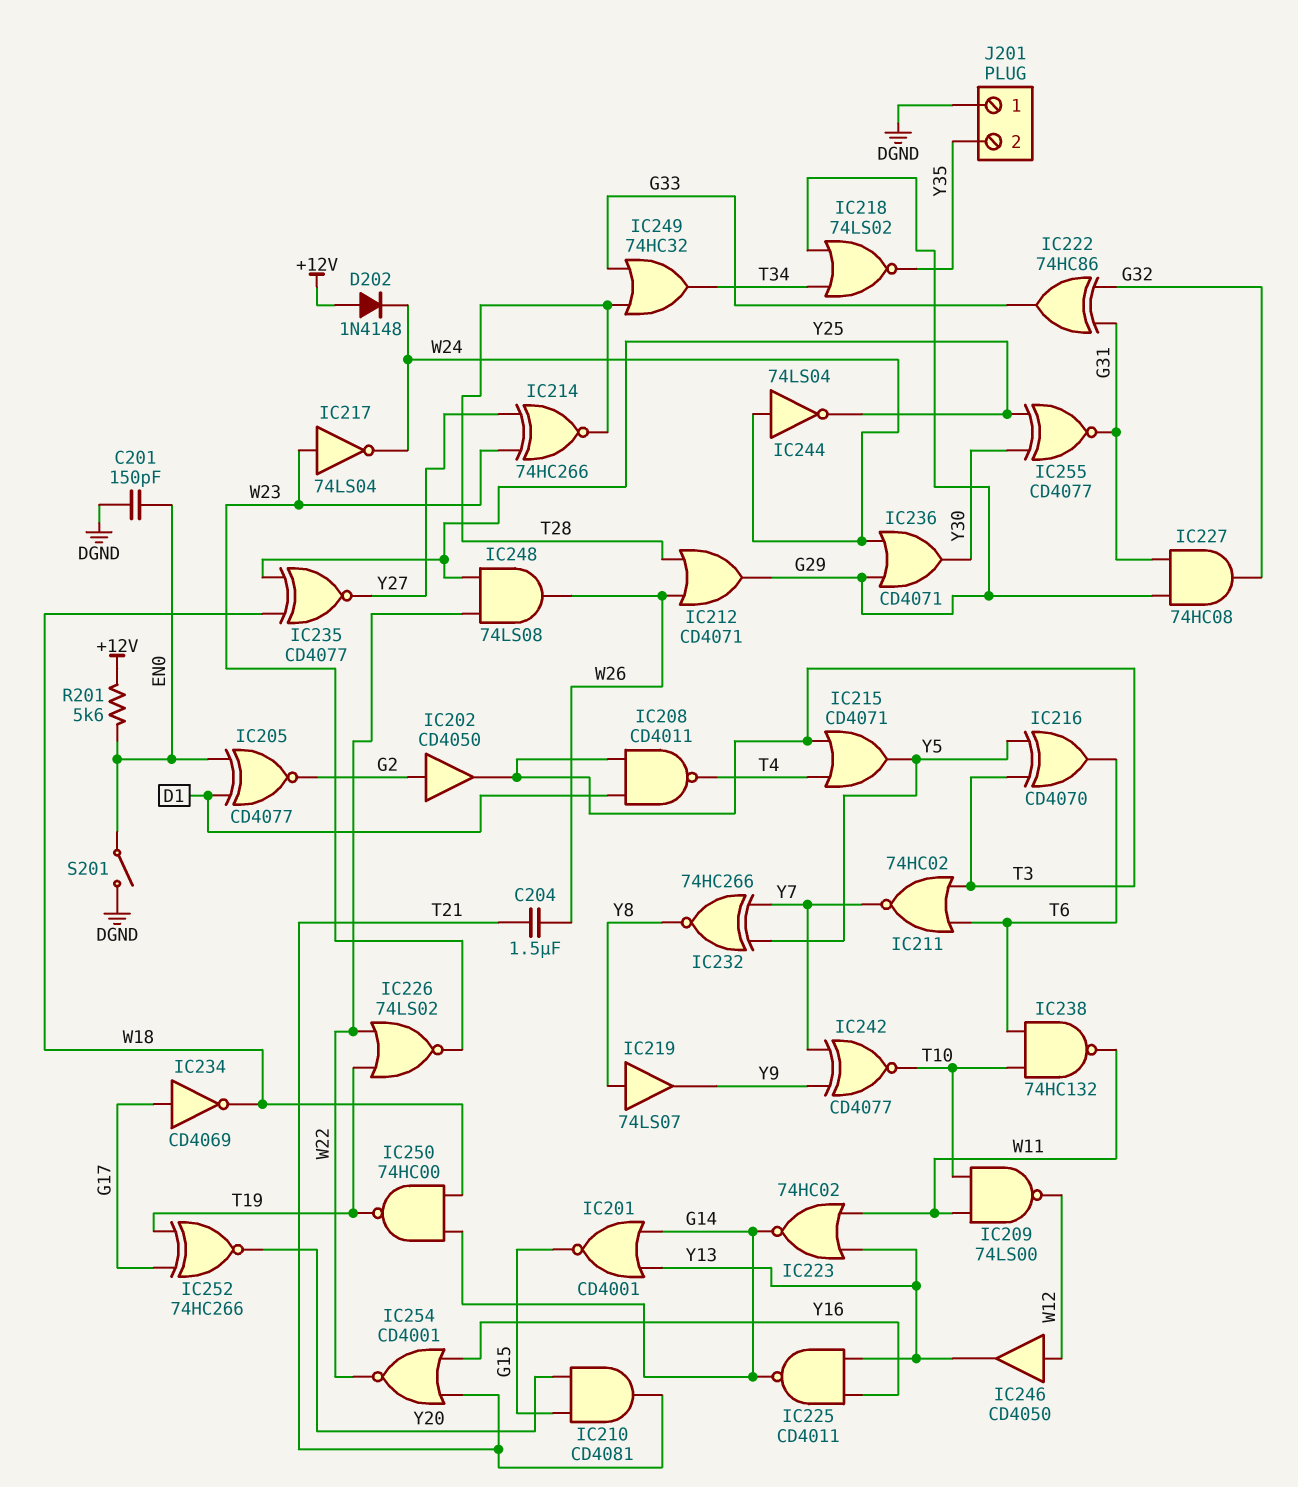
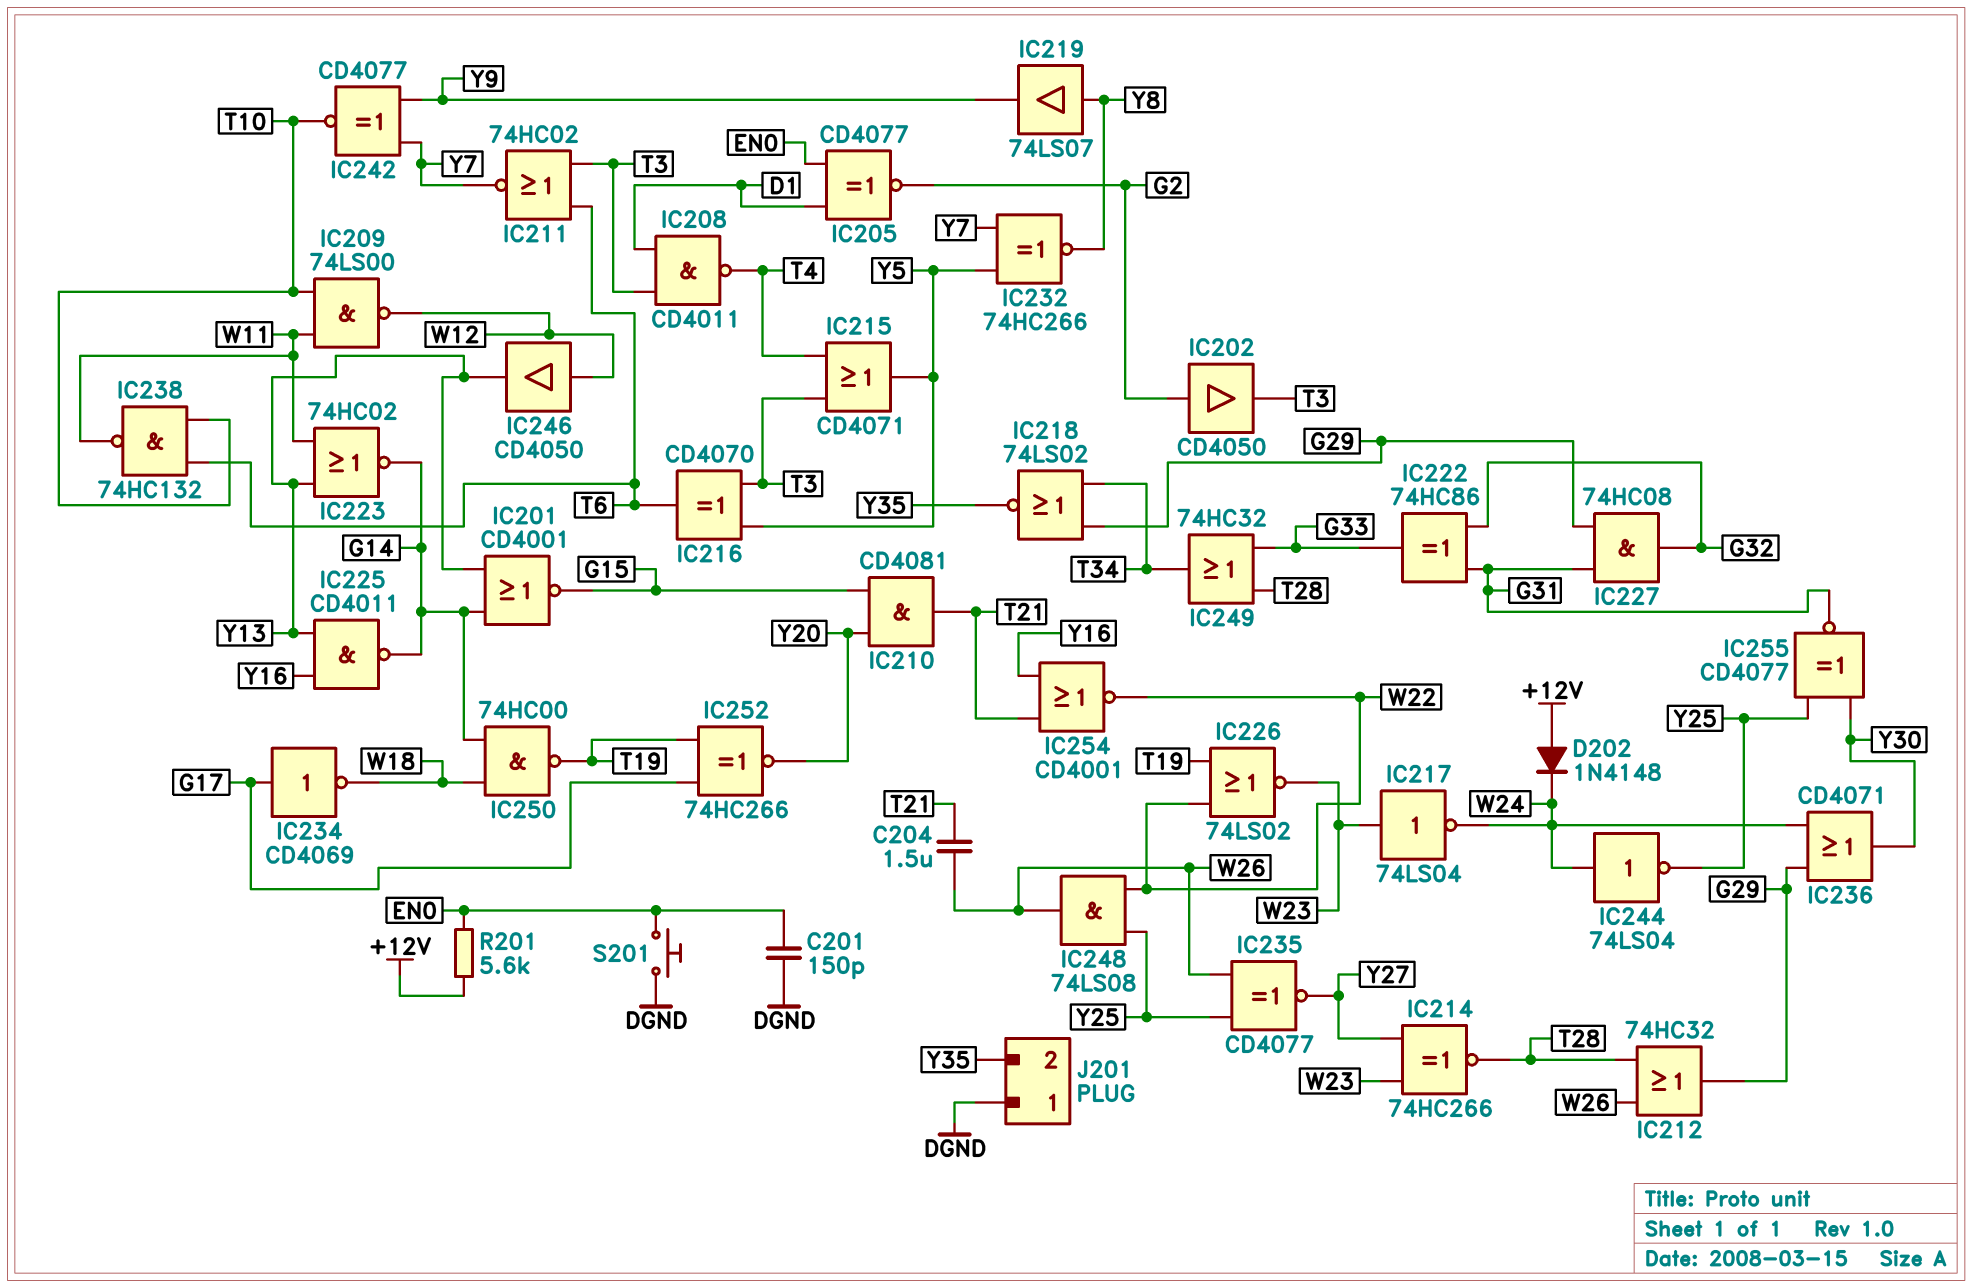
IC212: OR CD4071 (in T28, in W26, out G29) -> OR 74HC32 (in T28, in W26, out G29)
IC235: XNOR CD4077 (in W18, in Y25, out Y27) -> XNOR CD4077 (in W26, in Y25, out Y27)
S201: switch (DGND, EN0) -> button (DGND, EN0)

